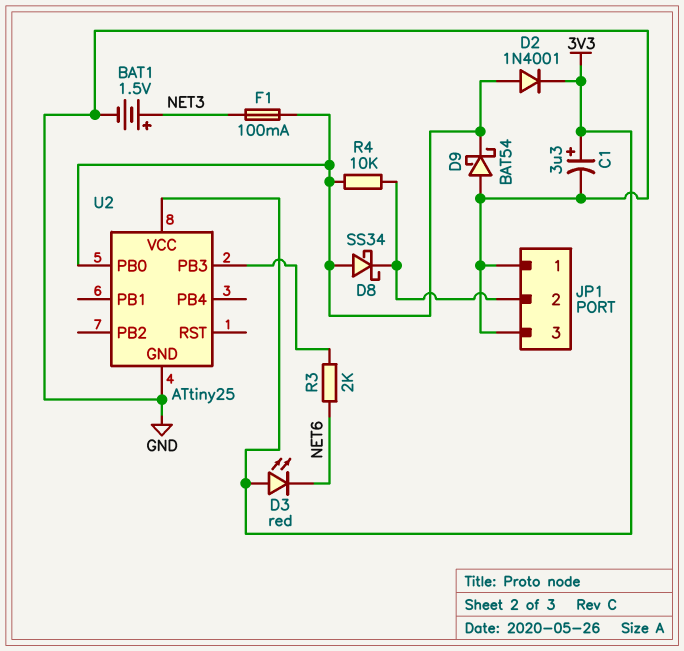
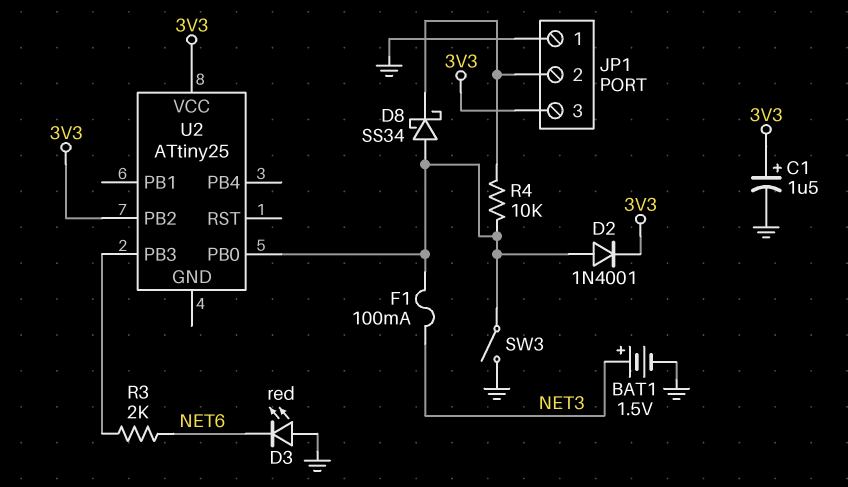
C1: 3.3uF (plus 3V3, minus GND) -> 1.5uF (plus 3V3, minus GND)
D3: LED red (A 3V3, K NET6) -> LED red (A GND, K NET6)
D9: schottky BAT54 (A GND, K U2/PB0) -> none
JP1 pin 3: GND -> 3V3
SW3: none -> switch (GND, U2/PB0)
U2 pin GND: GND -> none
U2 pin PB2: none -> 3V3

